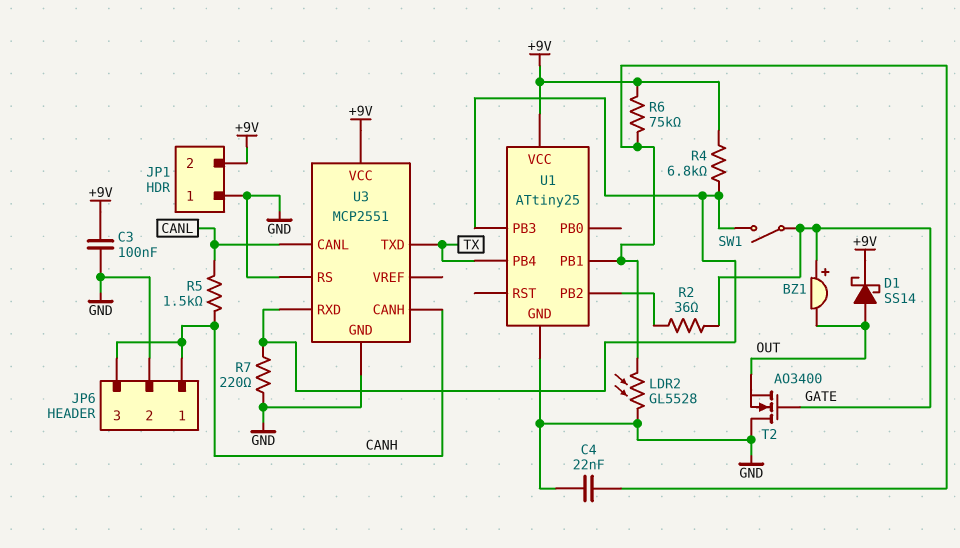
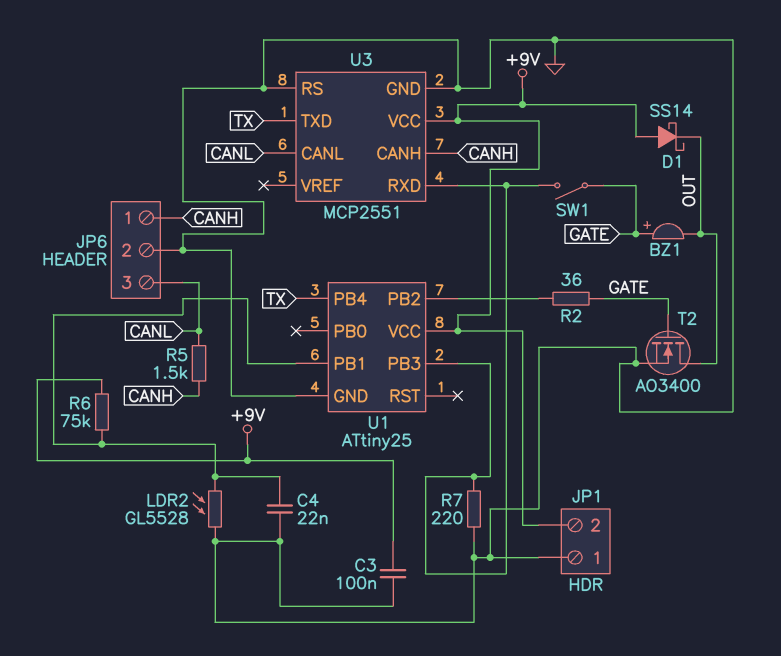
D1: schottky SS14 (A OUT, K +9V) -> schottky SS14 (A +9V, K OUT)
JP6 pin 3: CANH -> CANL
R4: 6.8k (+9V, U1/PB3) -> none
T2: NMOS AO3400 (G GATE, D GND, S OUT) -> NMOS AO3400 (G GATE, D OUT, S GND)

